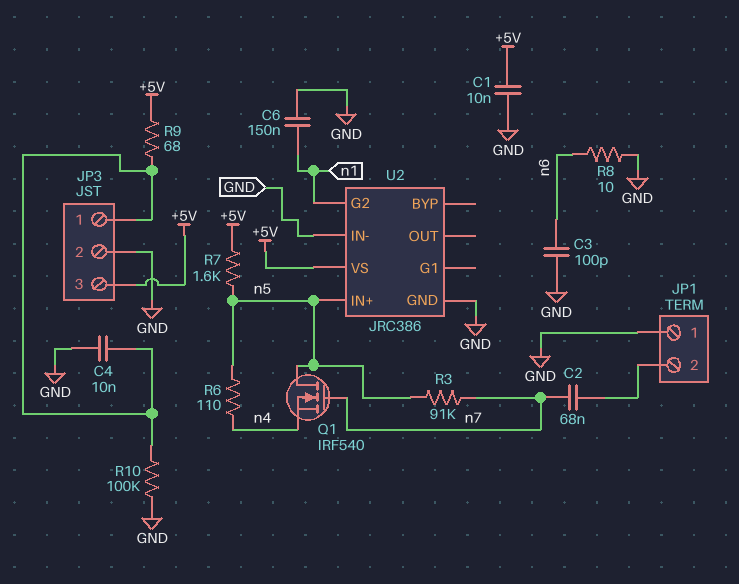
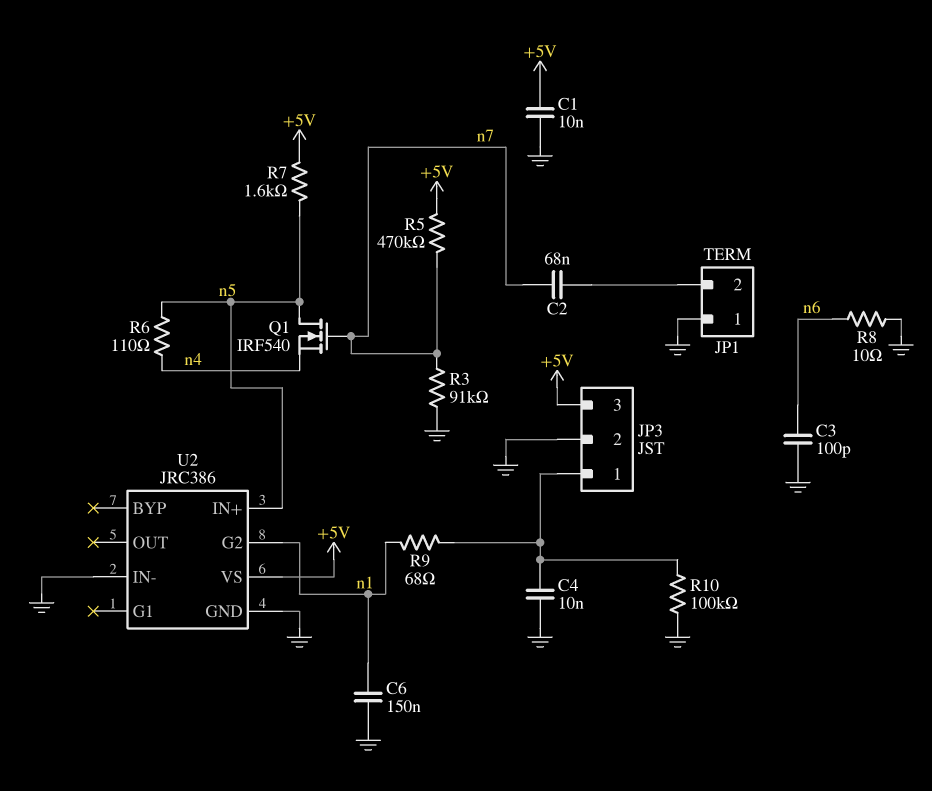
R3: 91k (n5, n7) -> 91k (GND, n7)
R5: none -> 470k (+5V, n7)
R9: 68 (+5V, JP3/1) -> 68 (JP3/1, n1)

